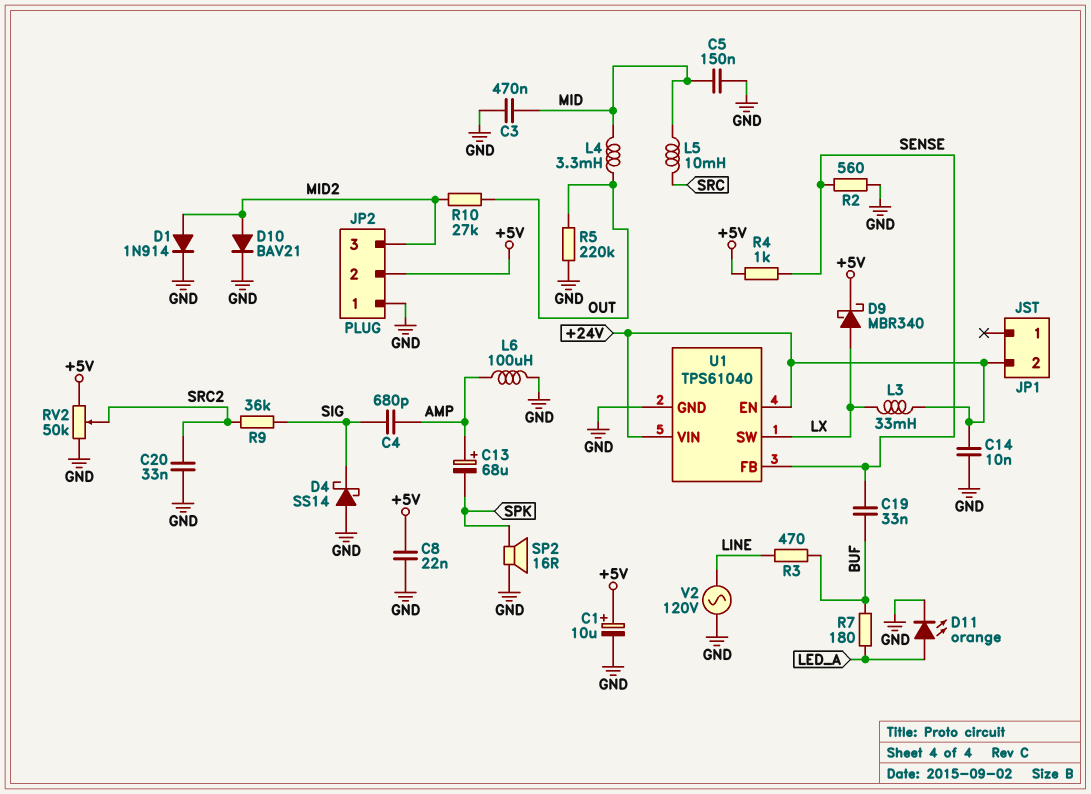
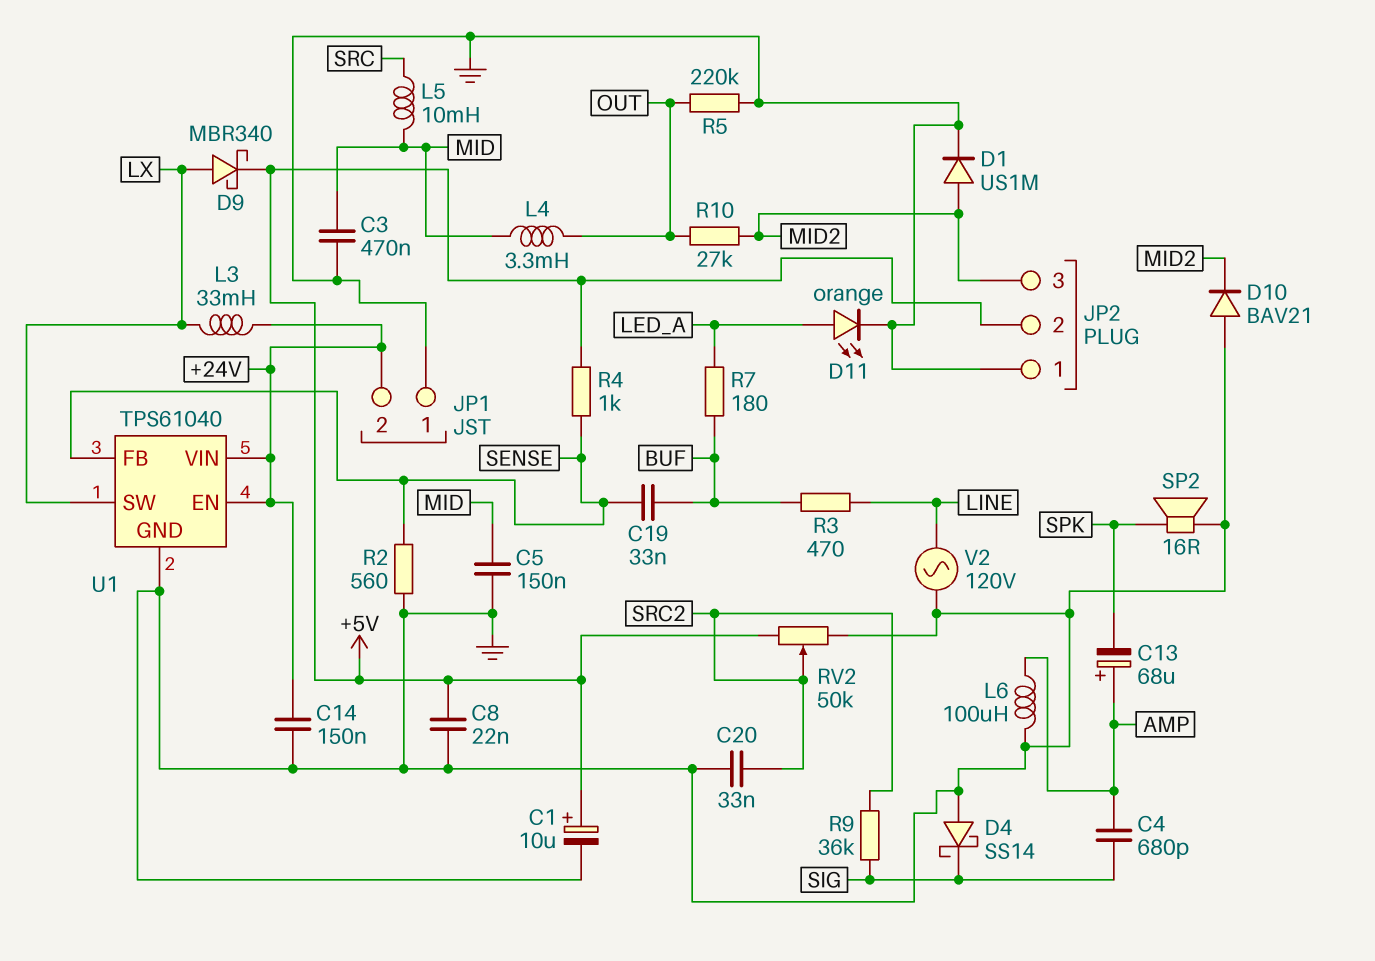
C14: 10nF (+24V, GND) -> 150nF (+24V, GND)
D1: diode 1N914 (A MID2, K GND) -> diode US1M (A MID2, K GND)
D10: diode BAV21 (A MID2, K GND) -> diode BAV21 (A GND, K MID2)
JP1 pin 1: none -> GND

